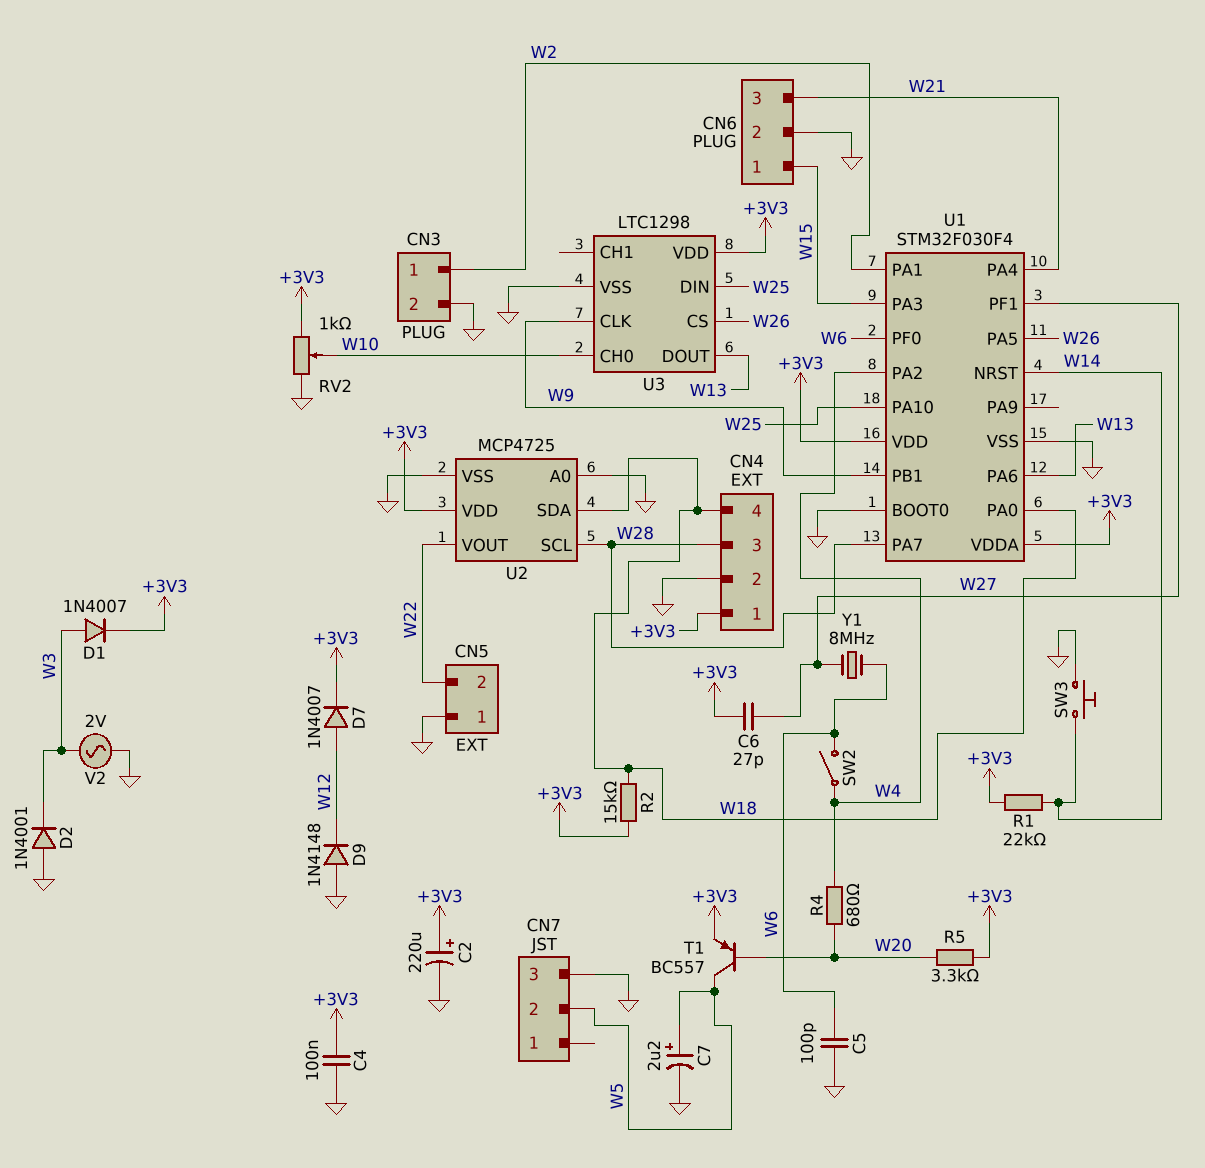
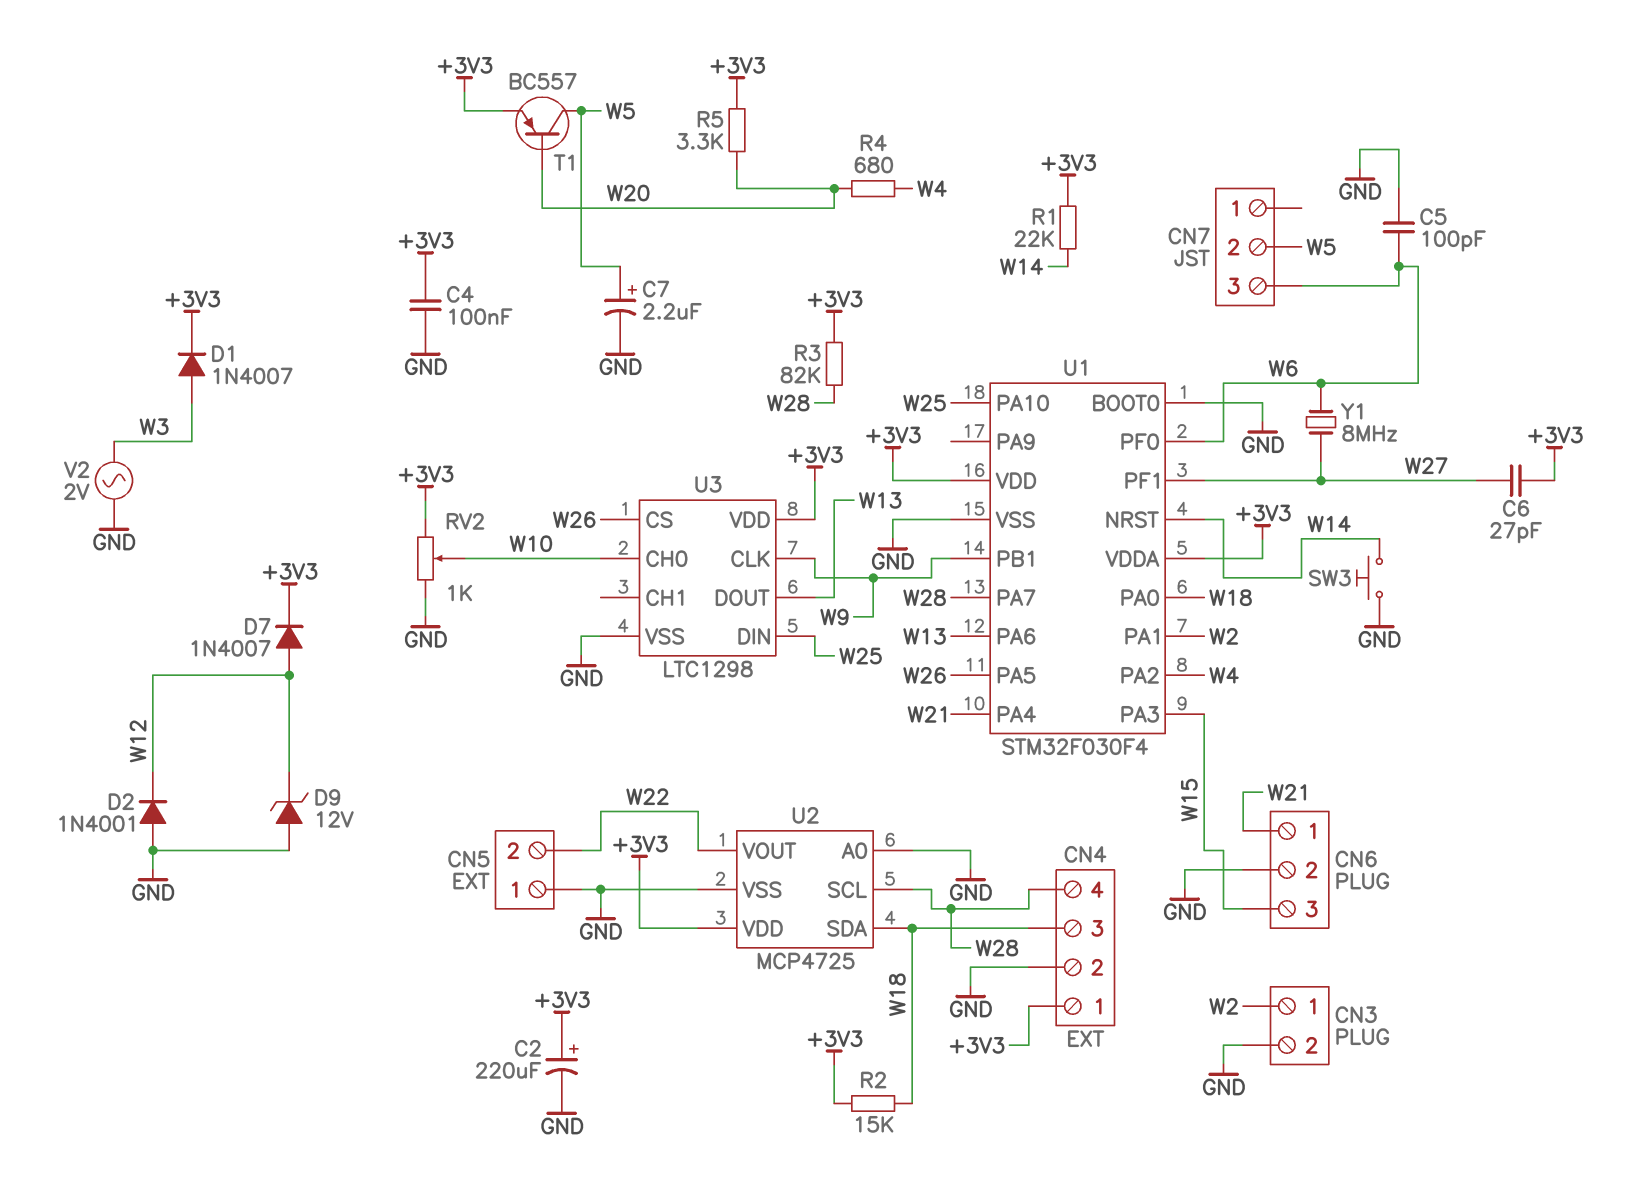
CN4 pin 3: W28 -> W18
CN4 pin 4: W18 -> W28
CN6 pin 1: W15 -> W21
CN6 pin 3: W21 -> W15
CN7 pin 3: GND -> W6
D2: diode 1N4001 (A GND, K W3) -> diode 1N4001 (A GND, K W12)
D9: diode 1N4148 (A GND, K W12) -> zener 12V (A GND, K W12)
R3: none -> 82k (+3V3, W28)
SW2: switch (W4, W6) -> none

